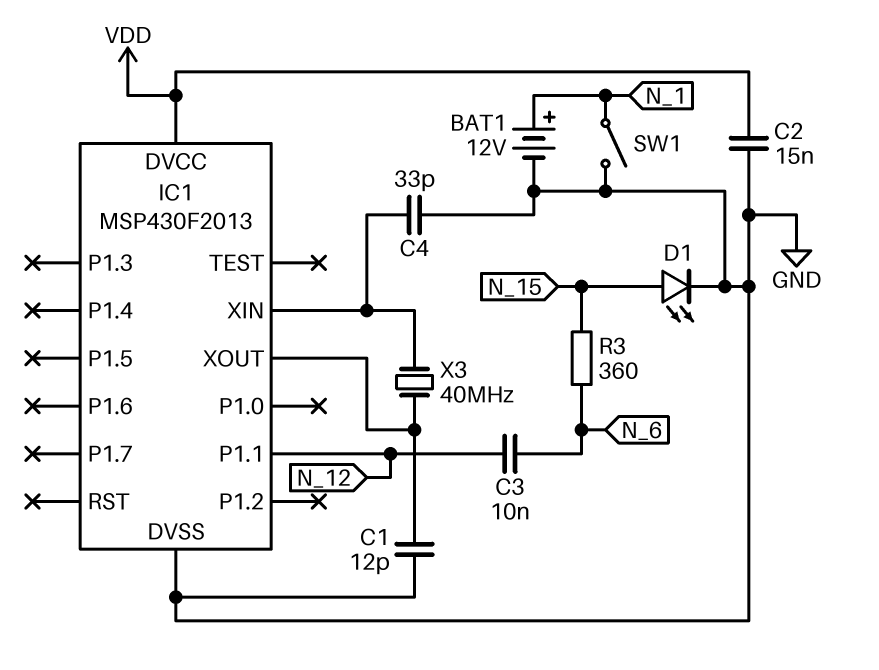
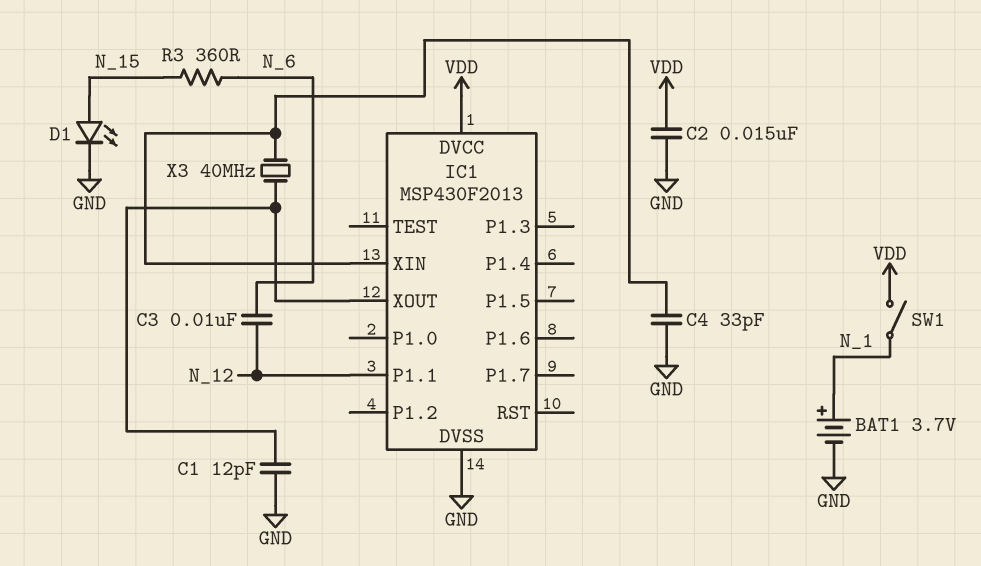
BAT1: 12V (plus N_1, minus GND) -> 3.7V (plus N_1, minus GND)
SW1: switch (GND, N_1) -> switch (N_1, VDD)

